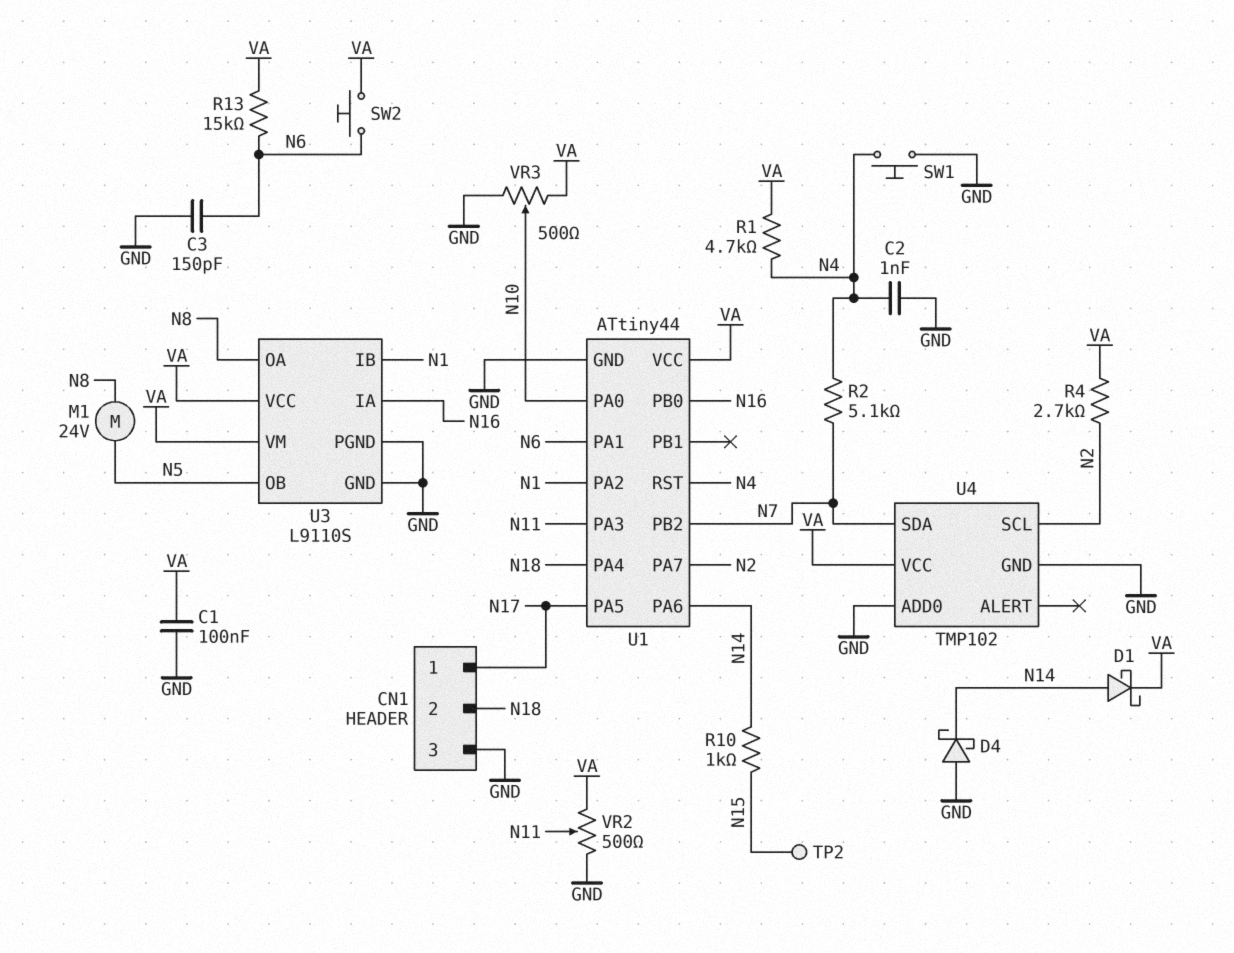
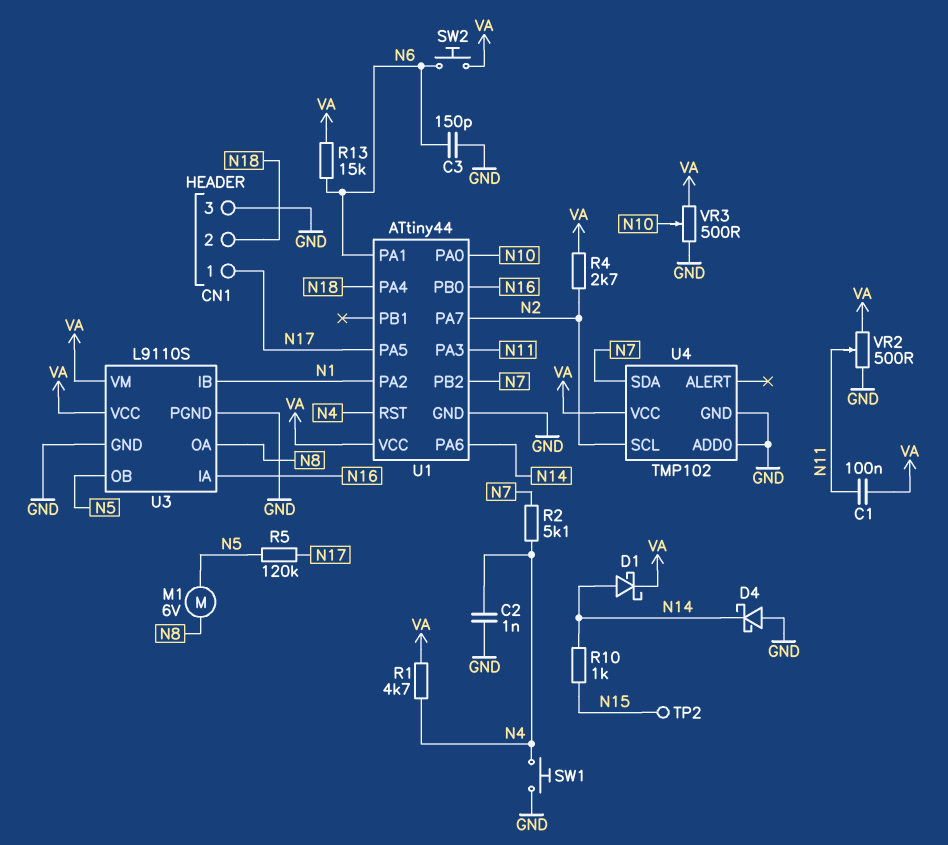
C1: 100nF (GND, VA) -> 100nF (N11, VA)
M1: motor 24V (N5, N8) -> motor 6V (N5, N8)
R5: none -> 120k (N5, N17)

